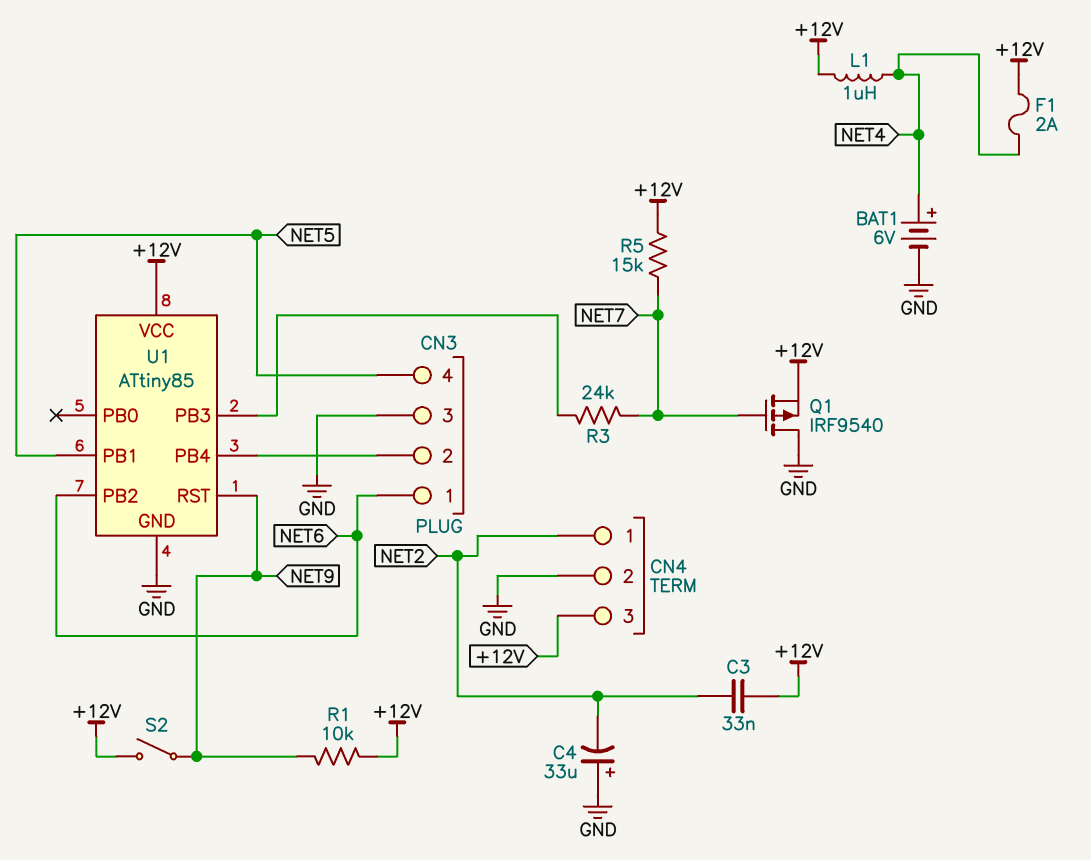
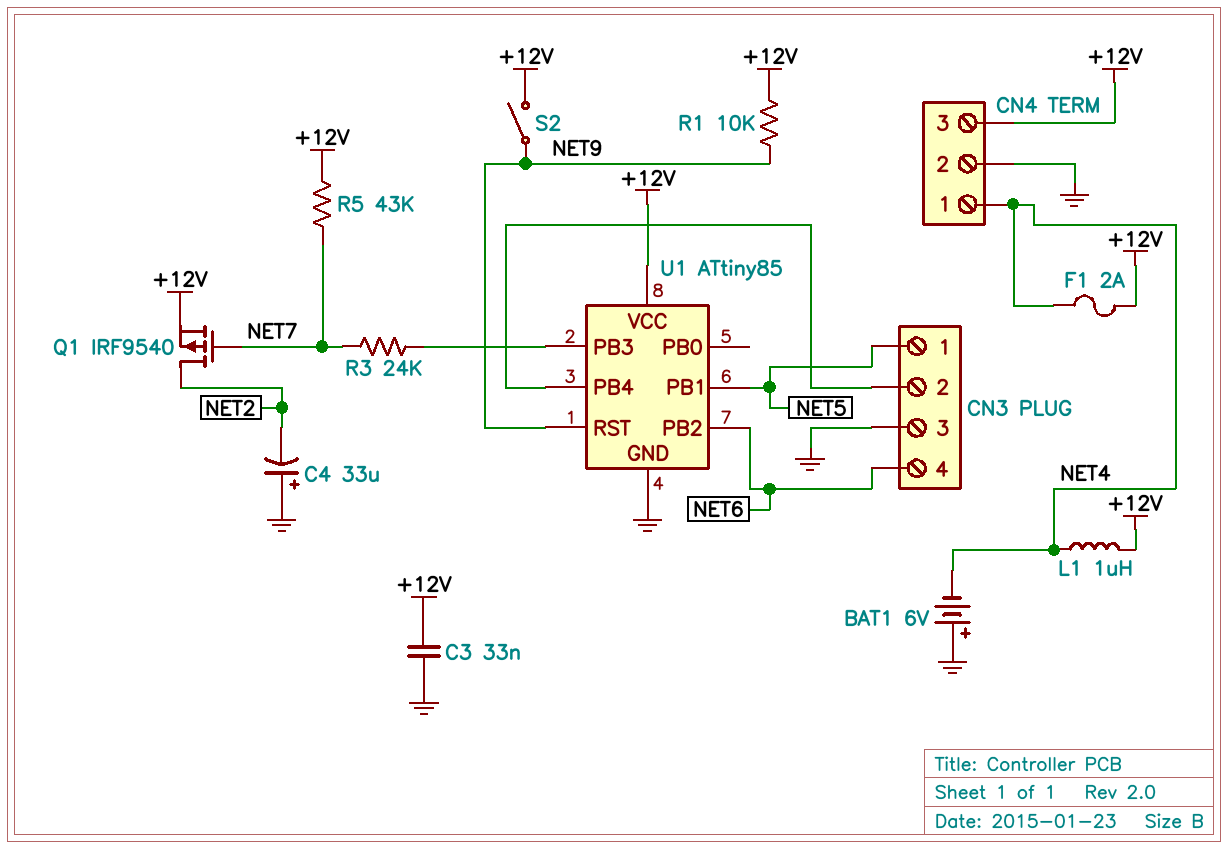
BAT1: 6V (plus NET4, minus GND) -> 6V (plus GND, minus NET4)
C3: 33nF (+12V, NET2) -> 33nF (+12V, GND)
CN3 pin 1: NET6 -> NET5
CN3 pin 4: NET5 -> NET6
CN4 pin 1: NET2 -> NET4
Q1: PMOS IRF9540 (G NET7, D GND, S +12V) -> PMOS IRF9540 (G NET7, D NET2, S +12V)
R5: 15k (+12V, NET7) -> 43k (+12V, NET7)

